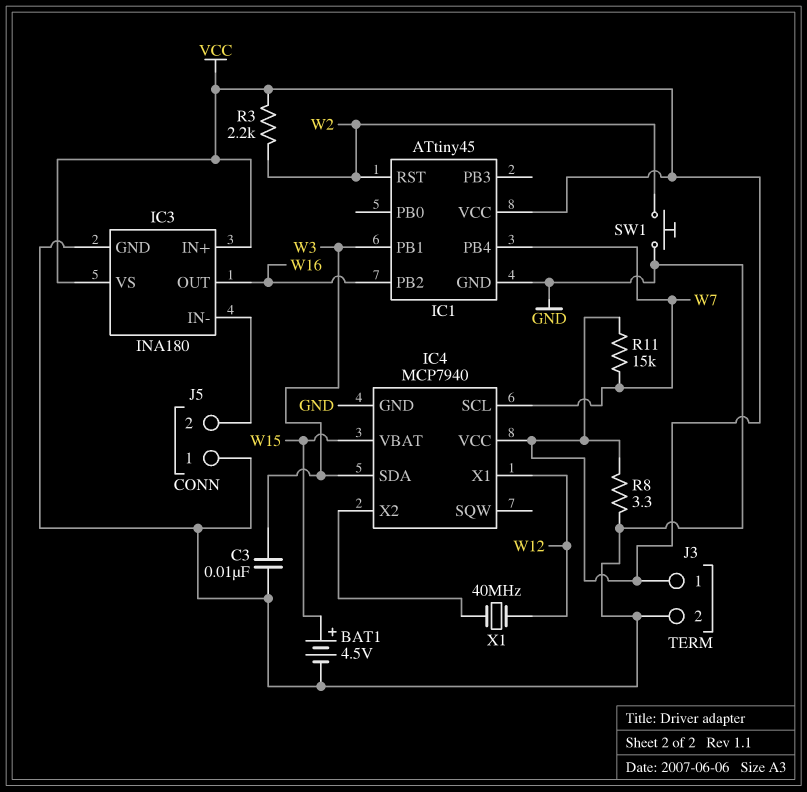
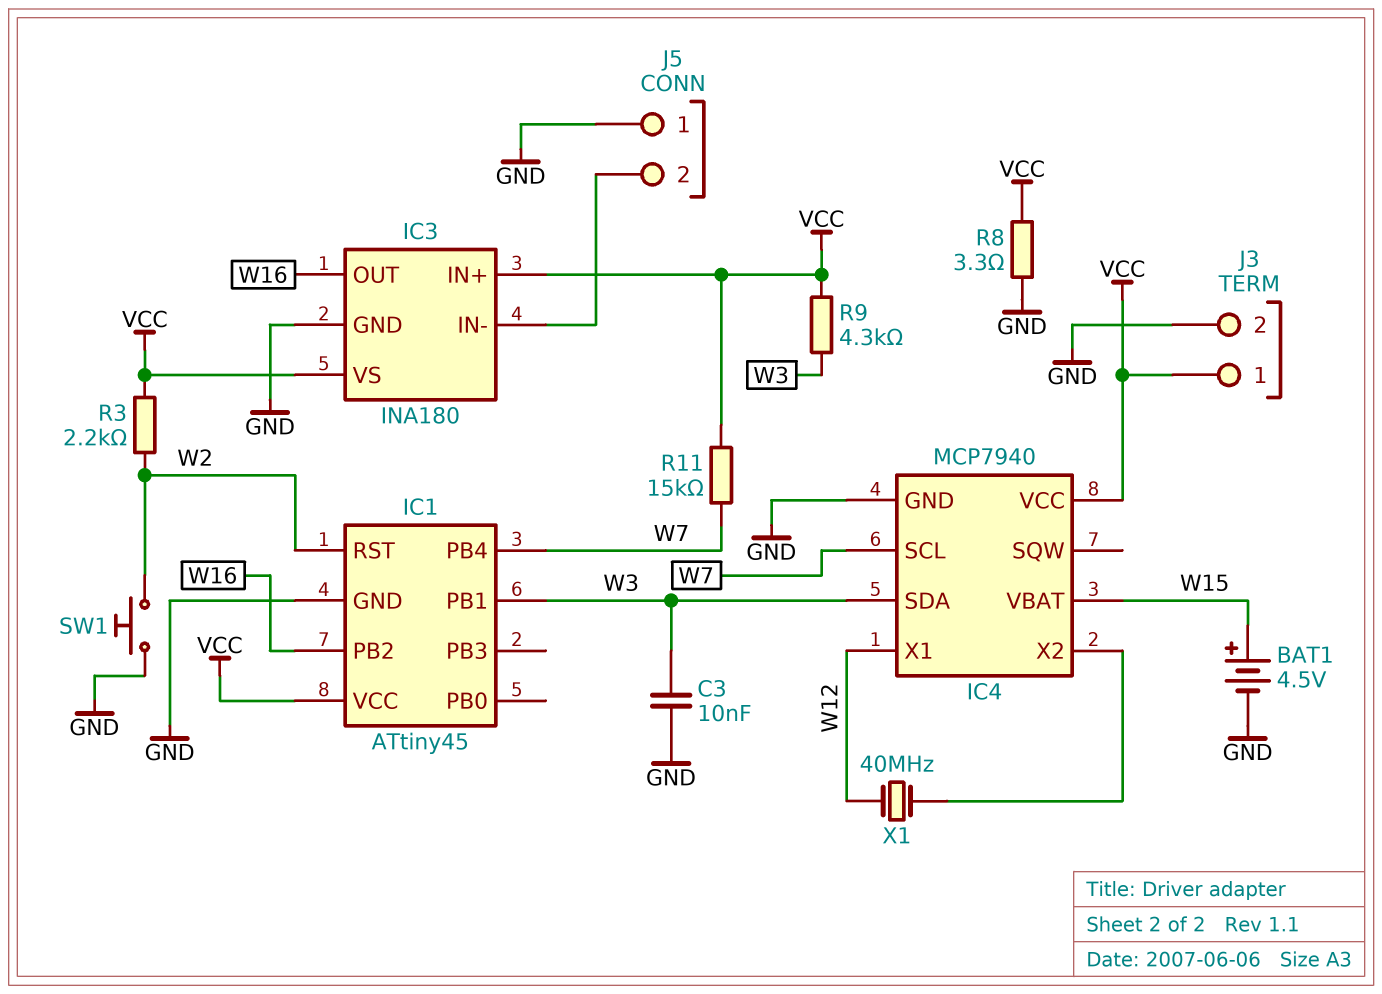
R9: none -> 4.3k (VCC, W3)

